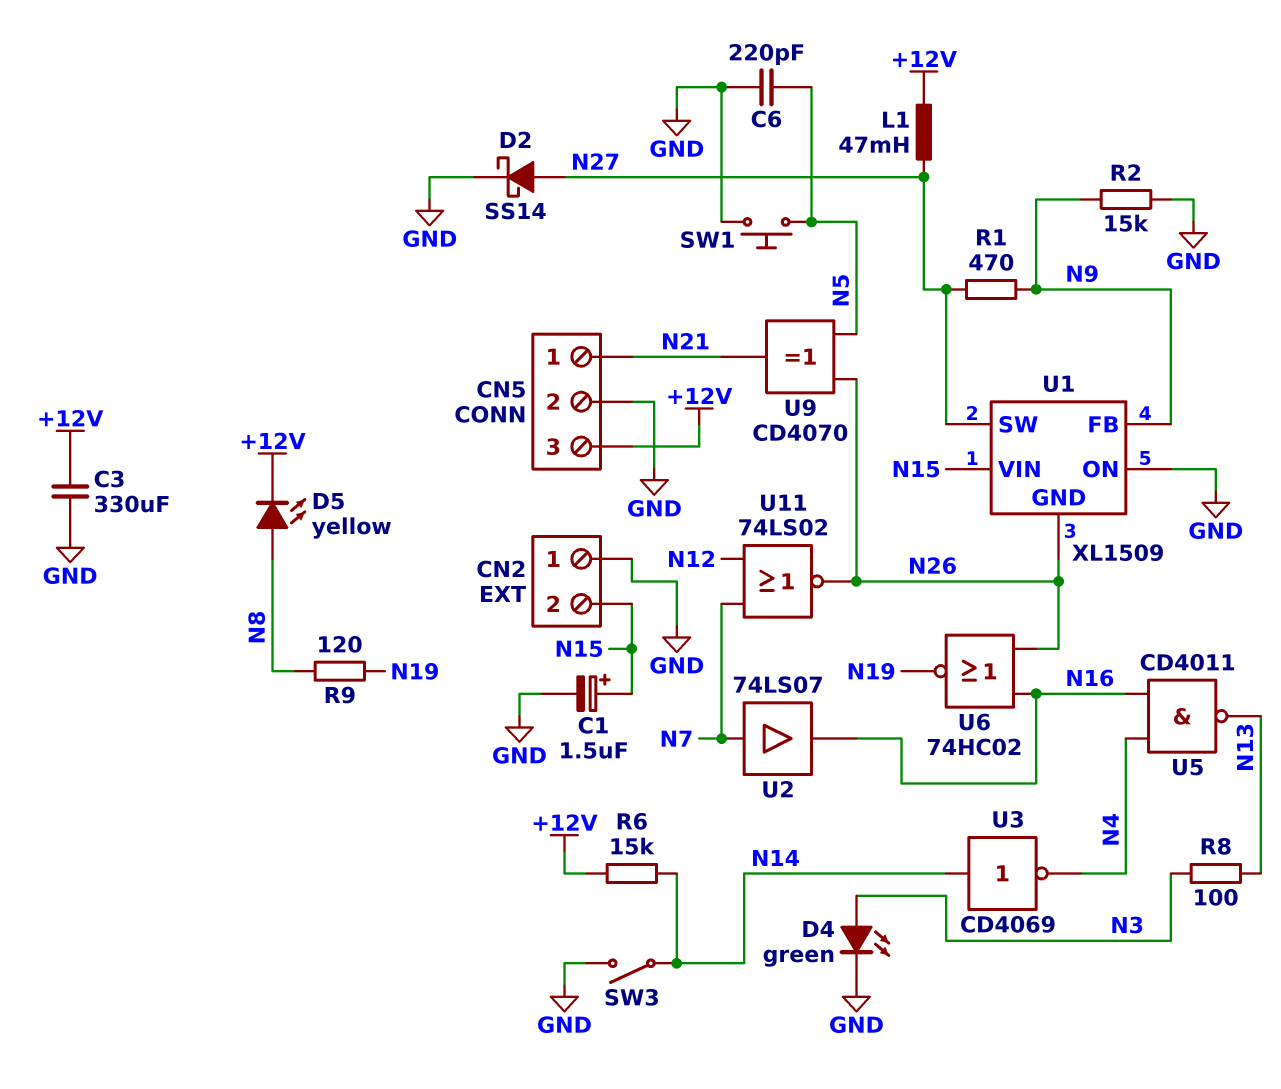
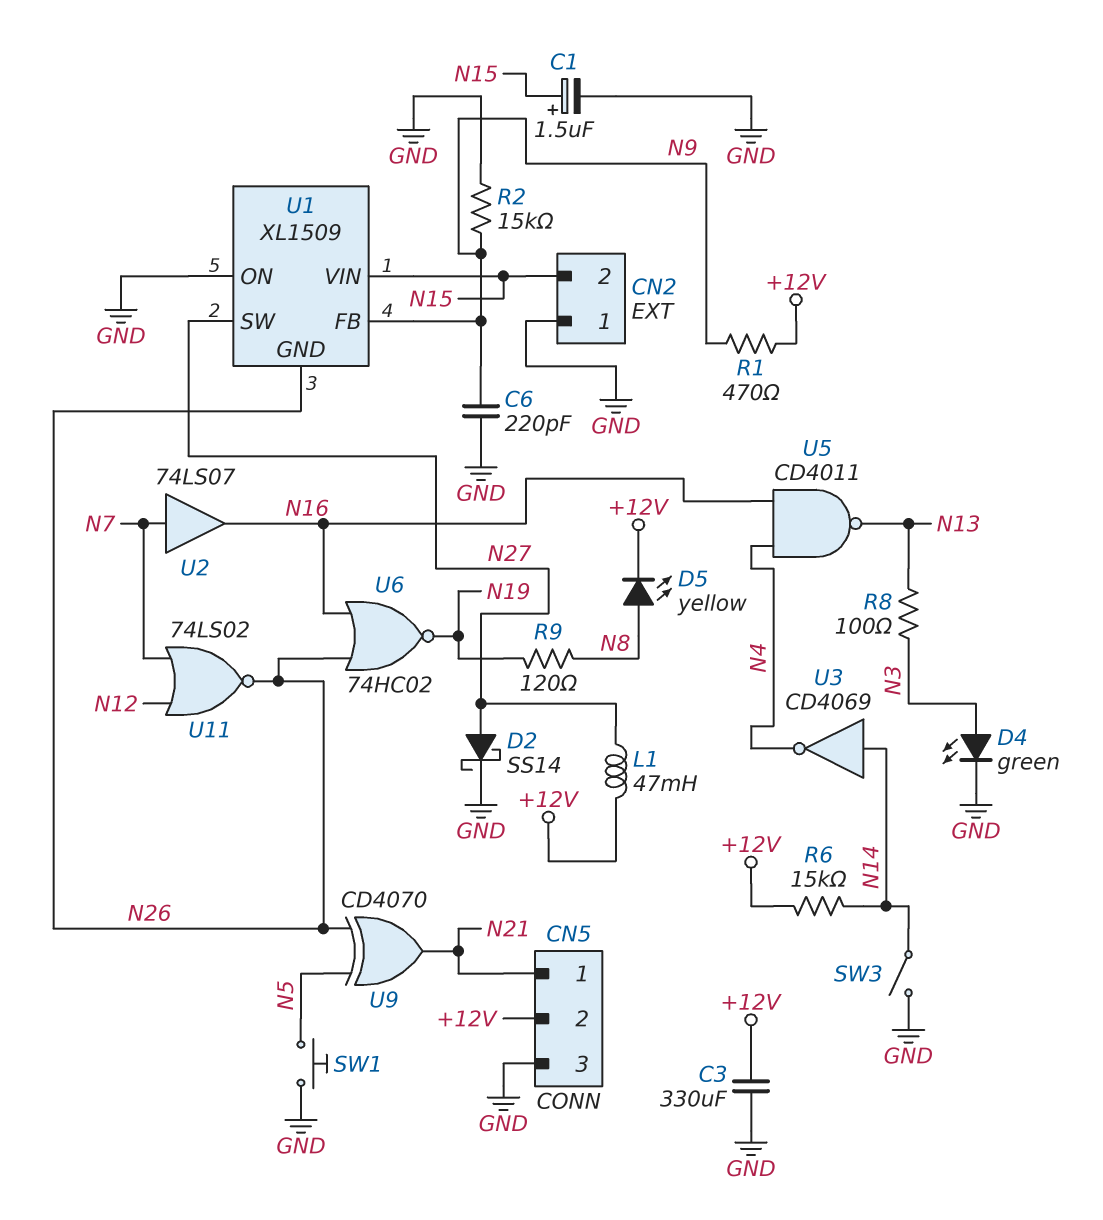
C6: 220pF (GND, N5) -> 220pF (GND, N9)
CN5 pin 2: GND -> +12V
CN5 pin 3: +12V -> GND
R1: 470 (N9, N27) -> 470 (+12V, N9)

